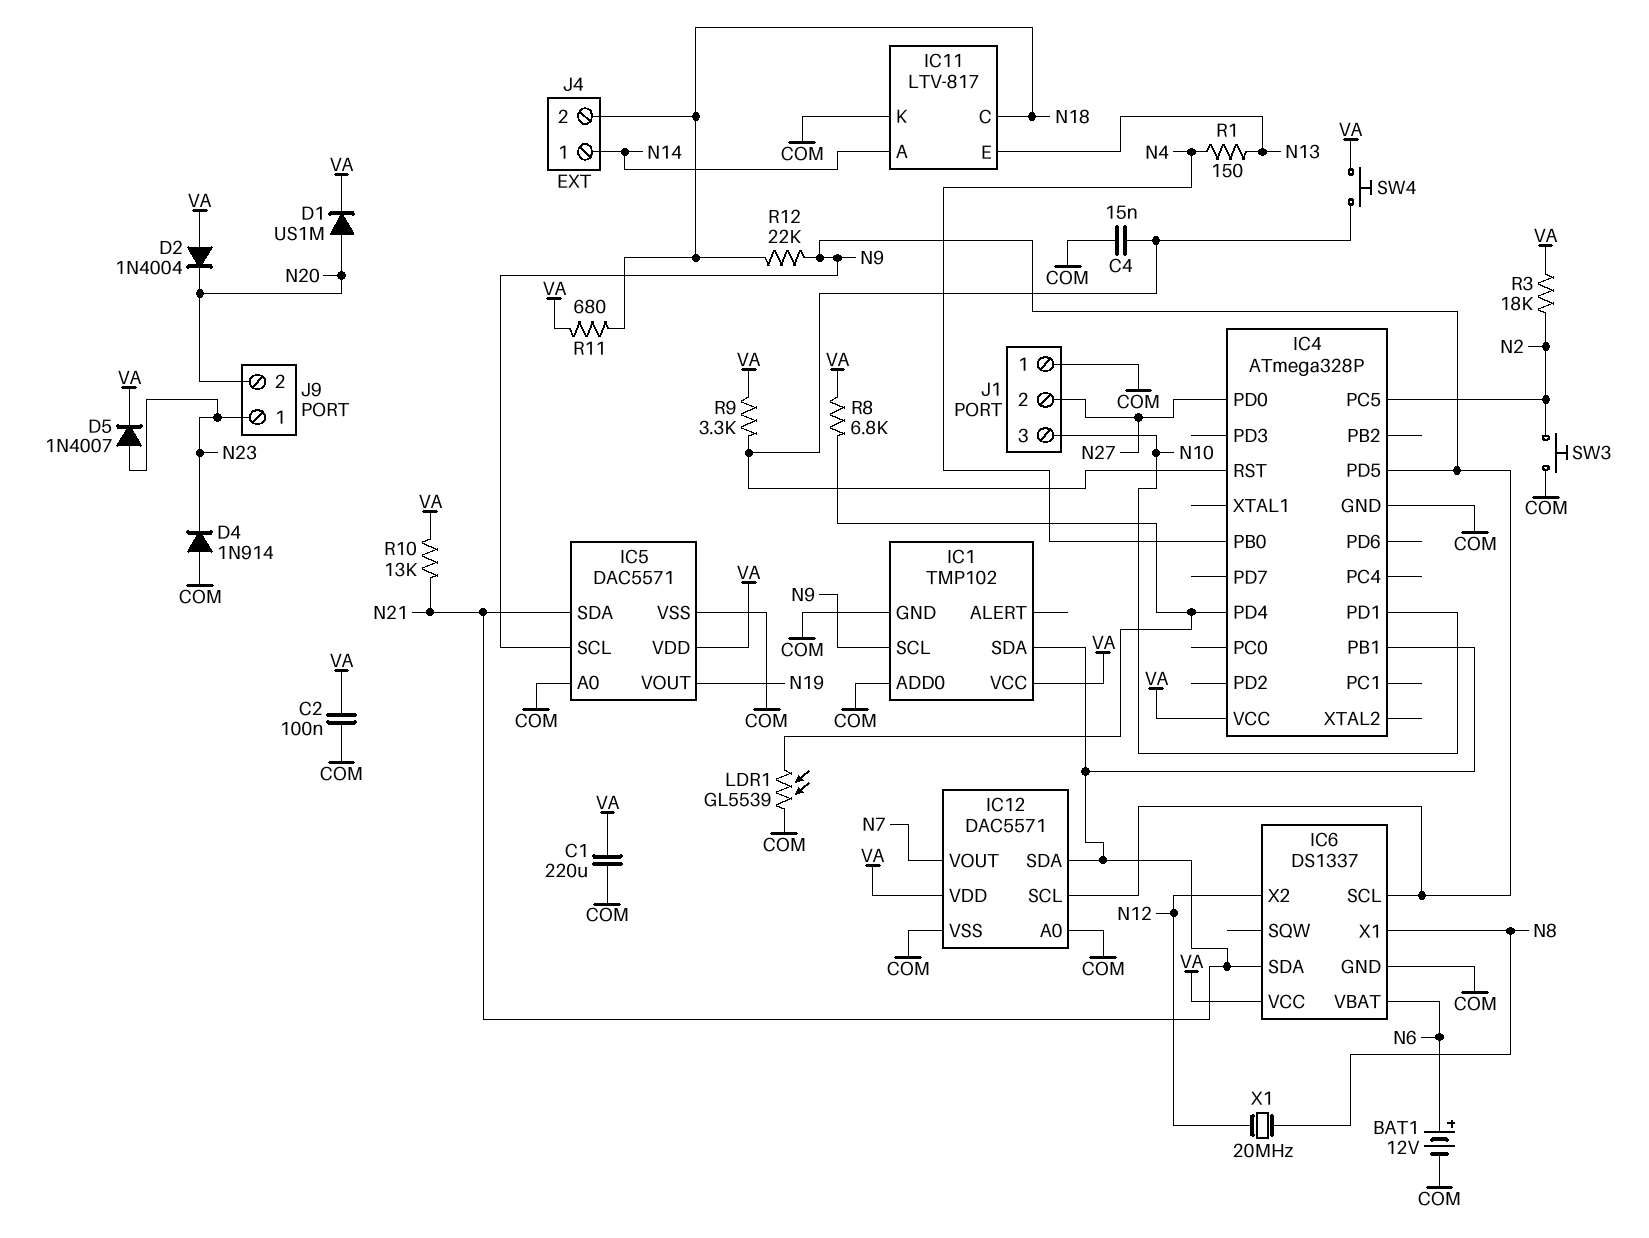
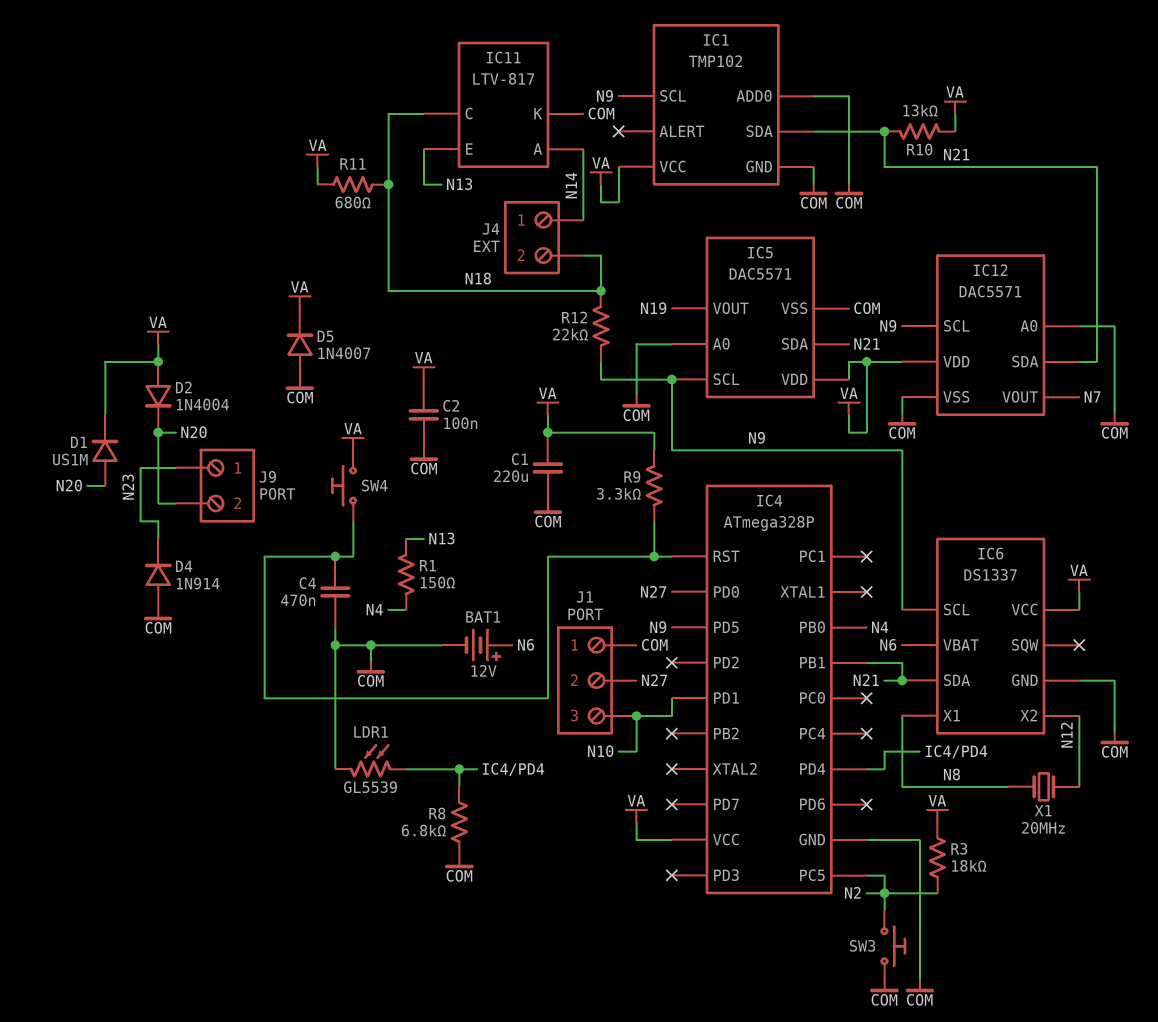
C4: 15nF (COM, IC4/RST) -> 470nF (COM, IC4/RST)
D5: diode 1N4007 (A N23, K VA) -> diode 1N4007 (A COM, K VA)
R8: 6.8k (IC4/PD4, VA) -> 6.8k (COM, IC4/PD4)

